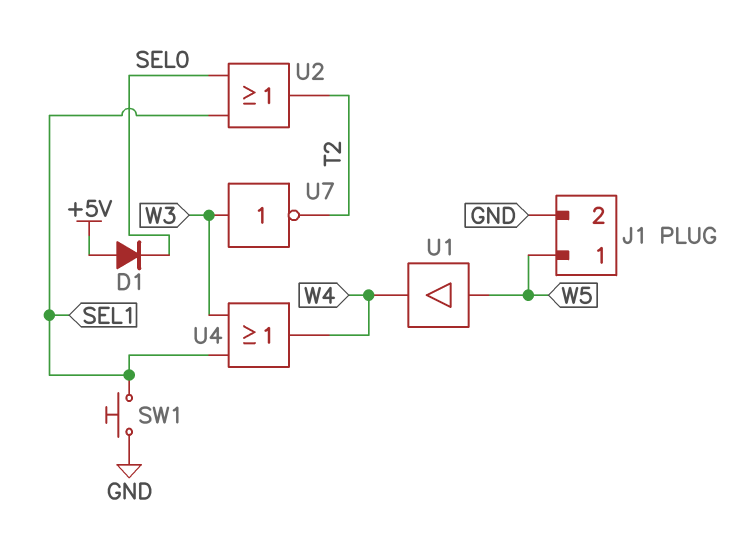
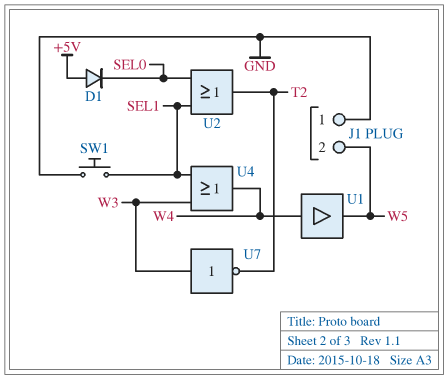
J1 pin 1: W5 -> GND
J1 pin 2: GND -> W5
U1: buffer (in W5, out W4) -> buffer (in W4, out W5)

